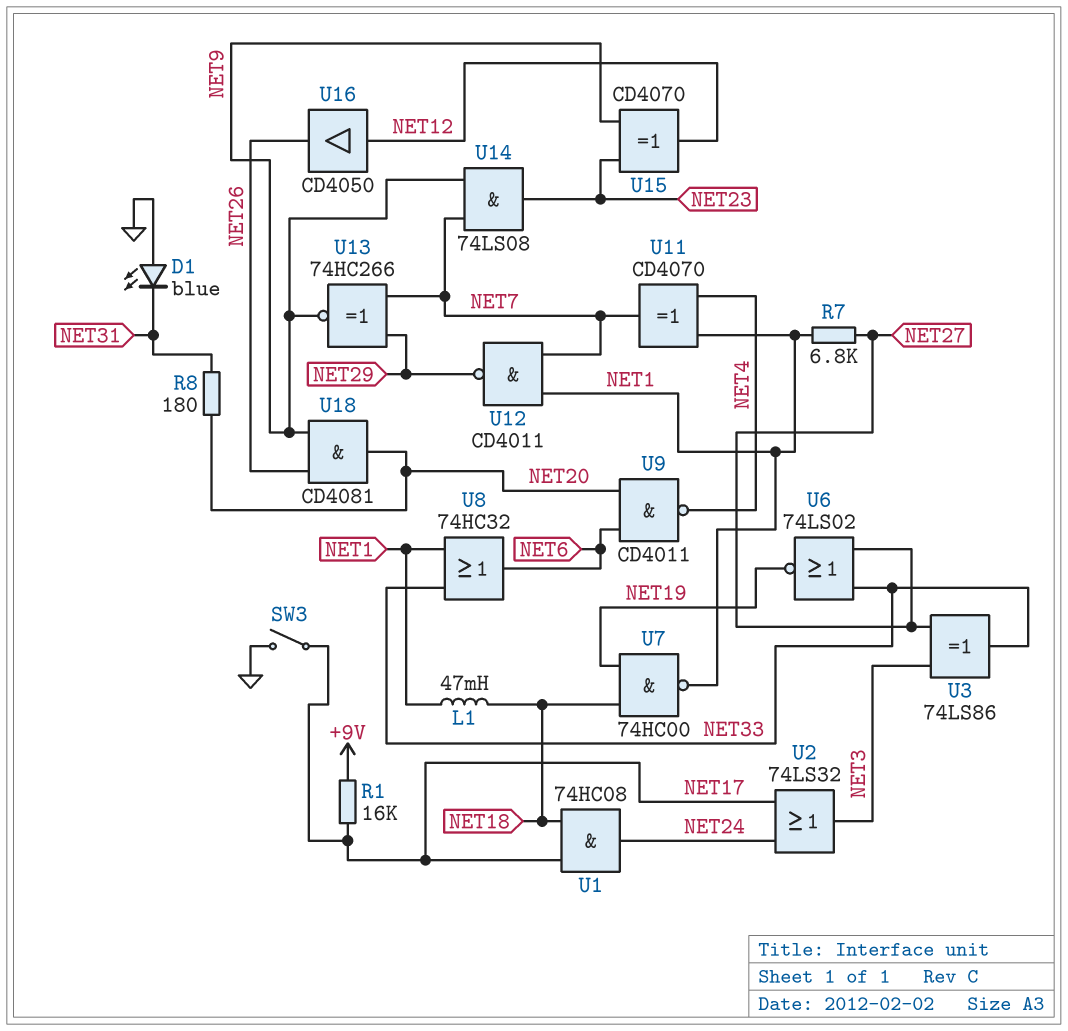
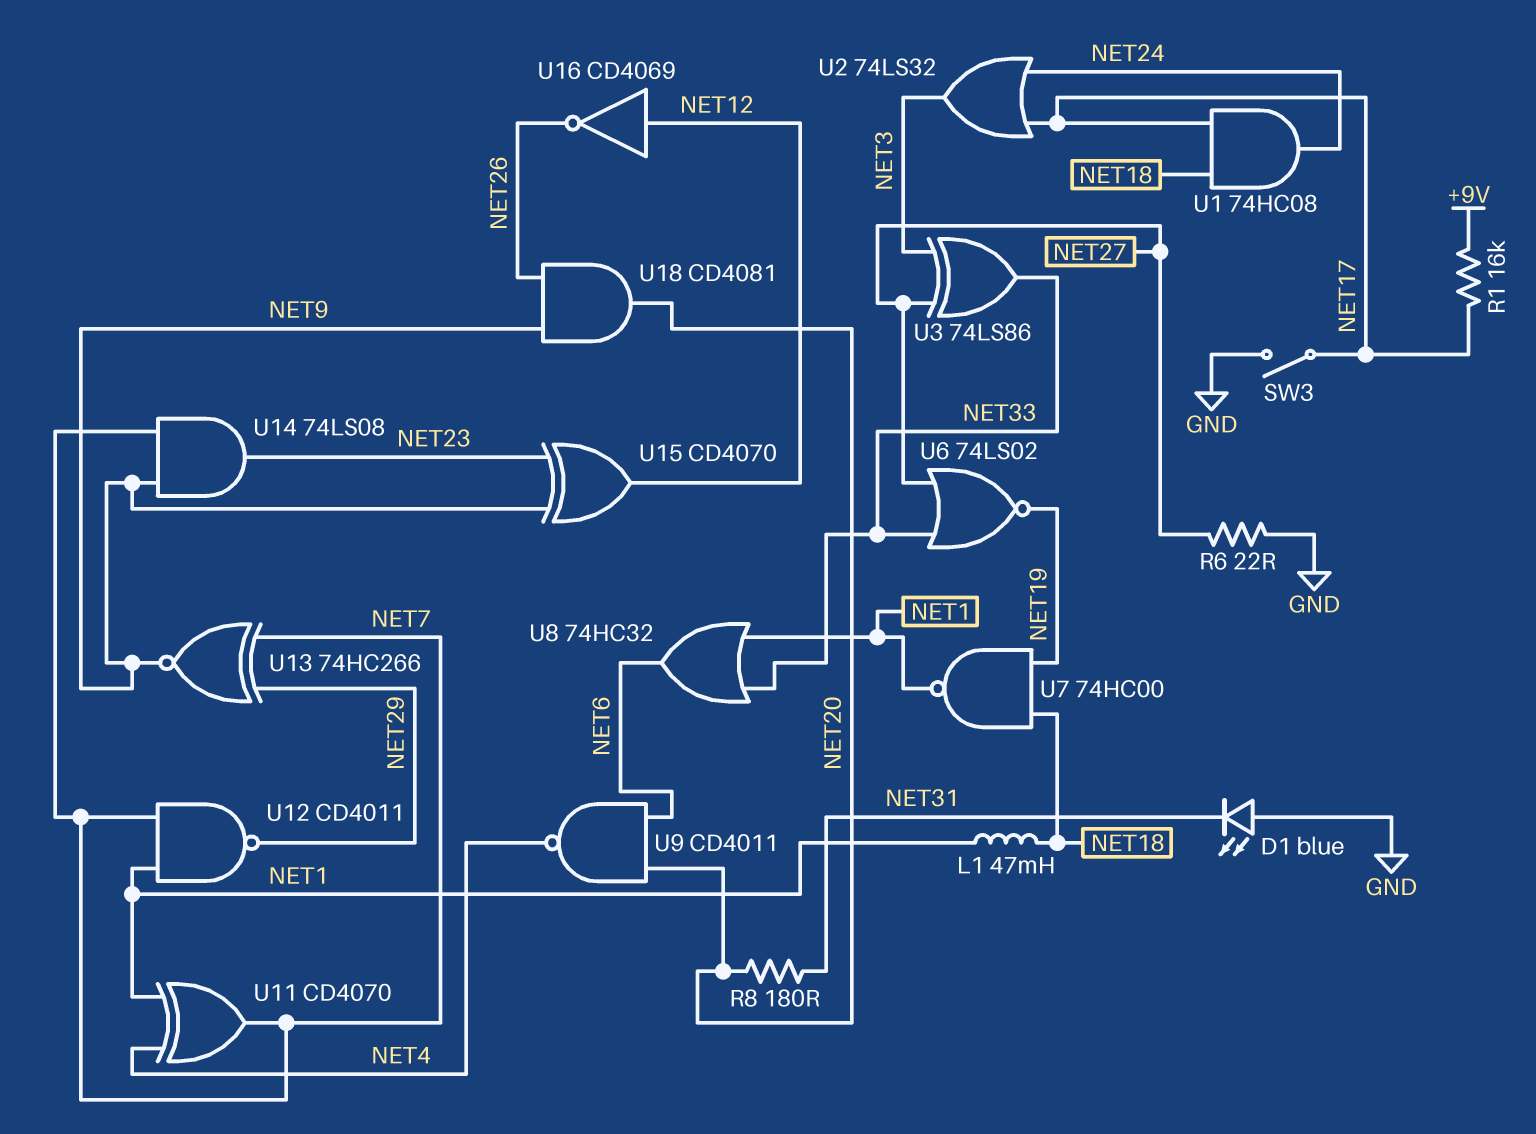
R6: none -> 22 (GND, NET27)
R7: 6.8k (NET1, NET27) -> none
U16: buffer CD4050 (in NET12, out NET26) -> NOT CD4069 (in NET12, out NET26)

